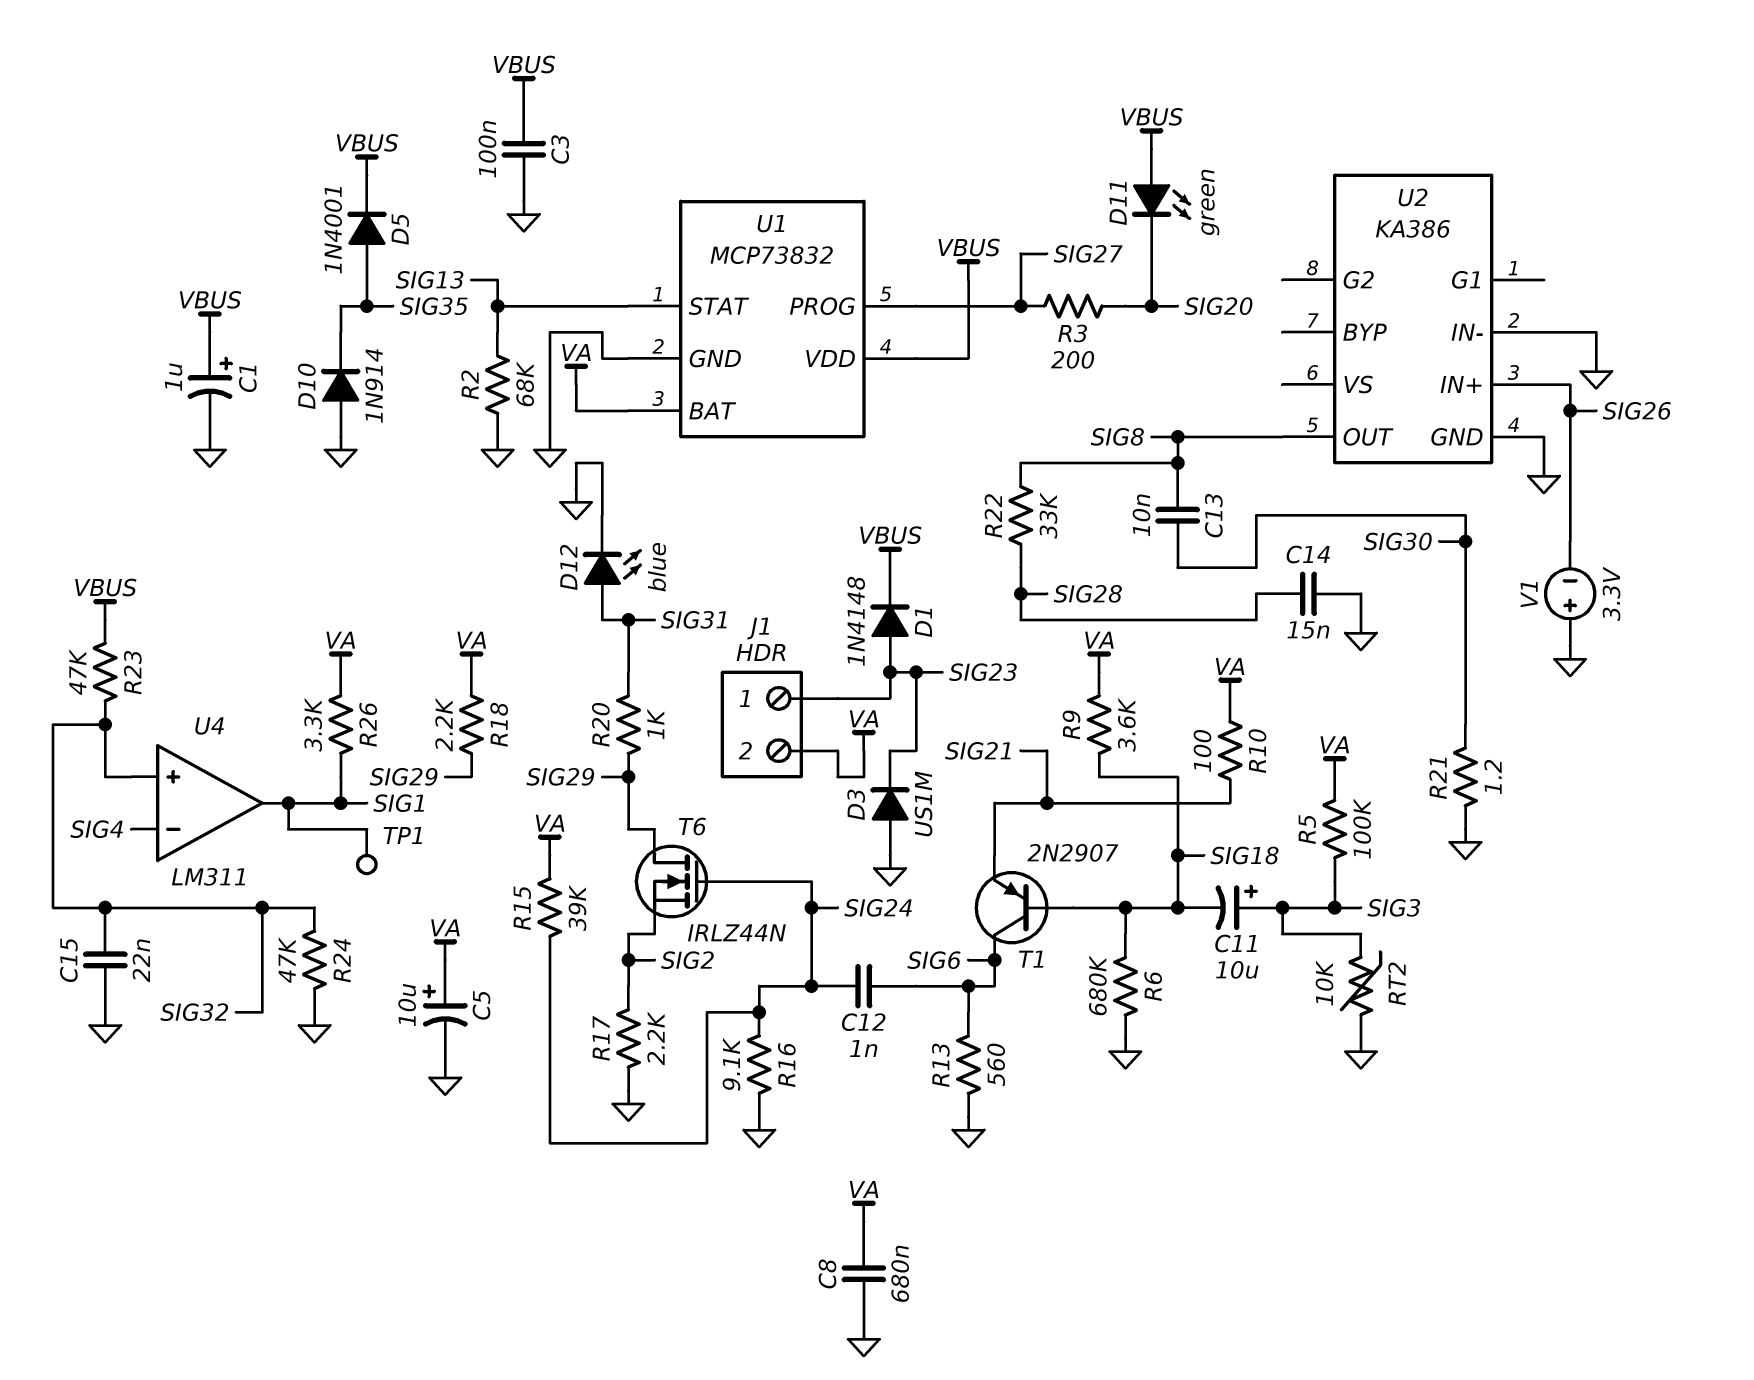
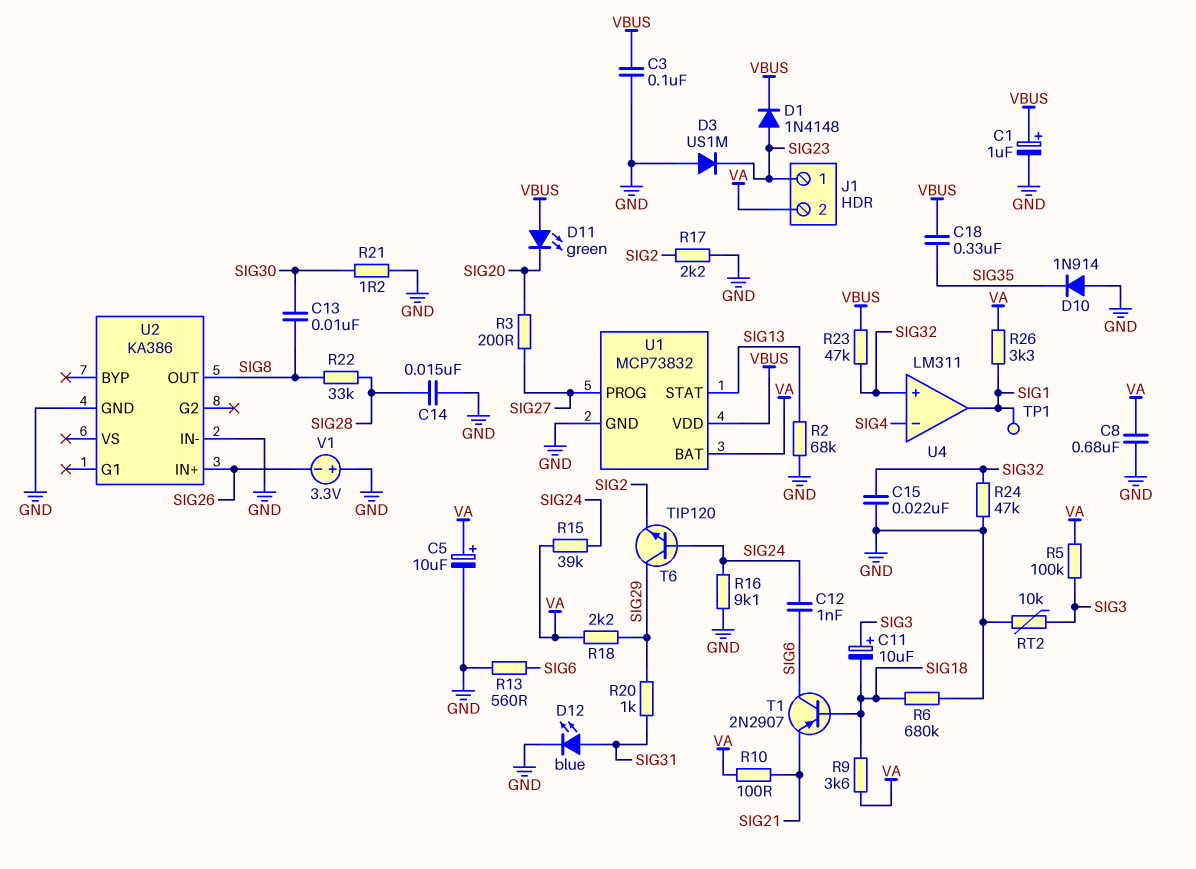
C18: none -> 330nF (SIG35, VBUS)
D5: diode 1N4001 (A SIG35, K VBUS) -> none
T6: NMOS IRLZ44N (G SIG24, D SIG29, S SIG2) -> NPN TIP120 (B SIG24, C SIG29, E SIG2)

